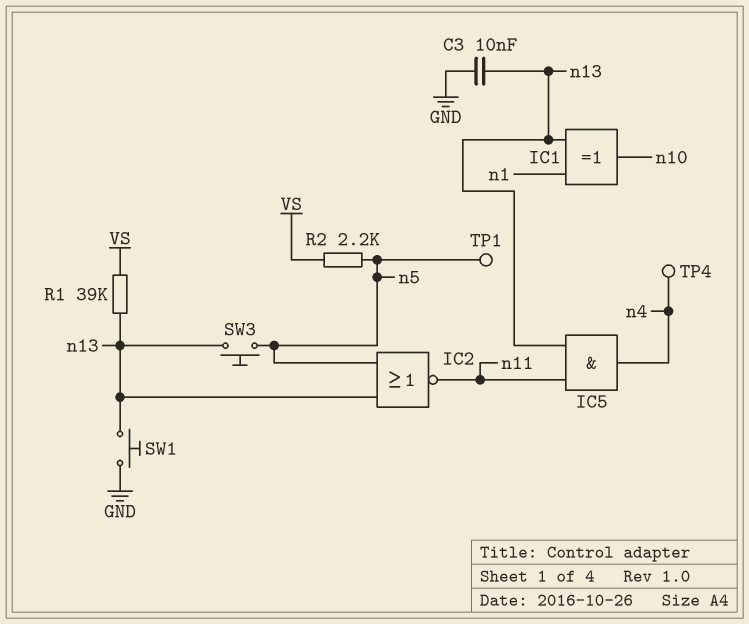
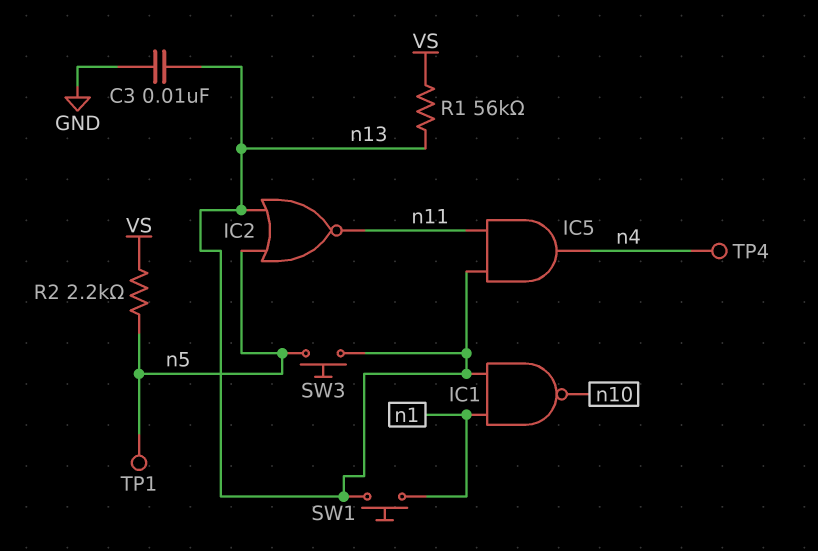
IC1: XOR (in n1, in n13, out n10) -> NAND (in n1, in n13, out n10)
R1: 39k (VS, n13) -> 56k (VS, n13)
SW1: button (GND, n13) -> button (n1, n13)

